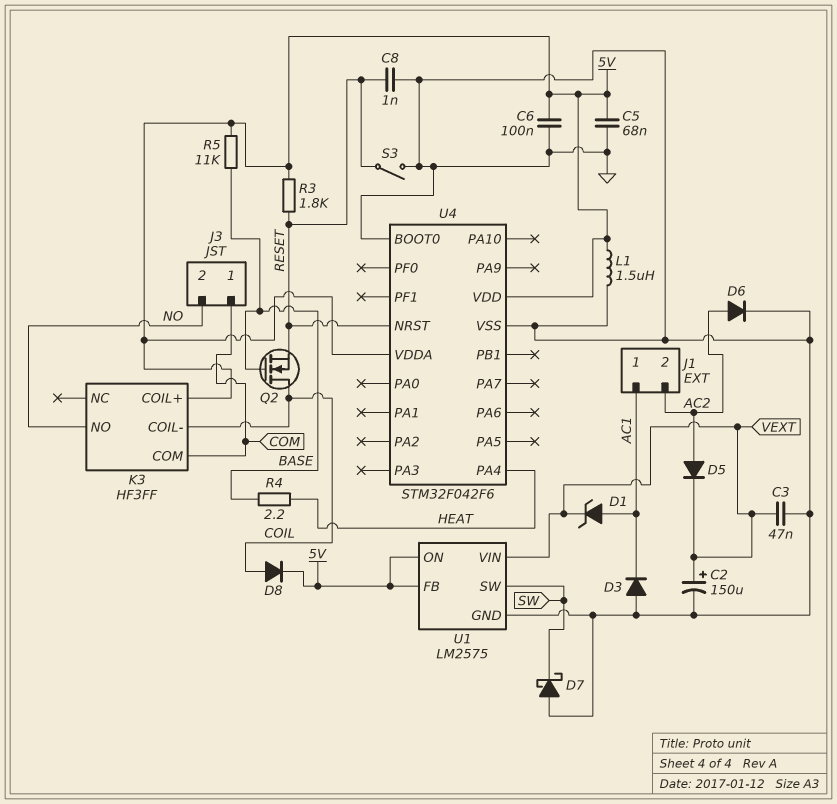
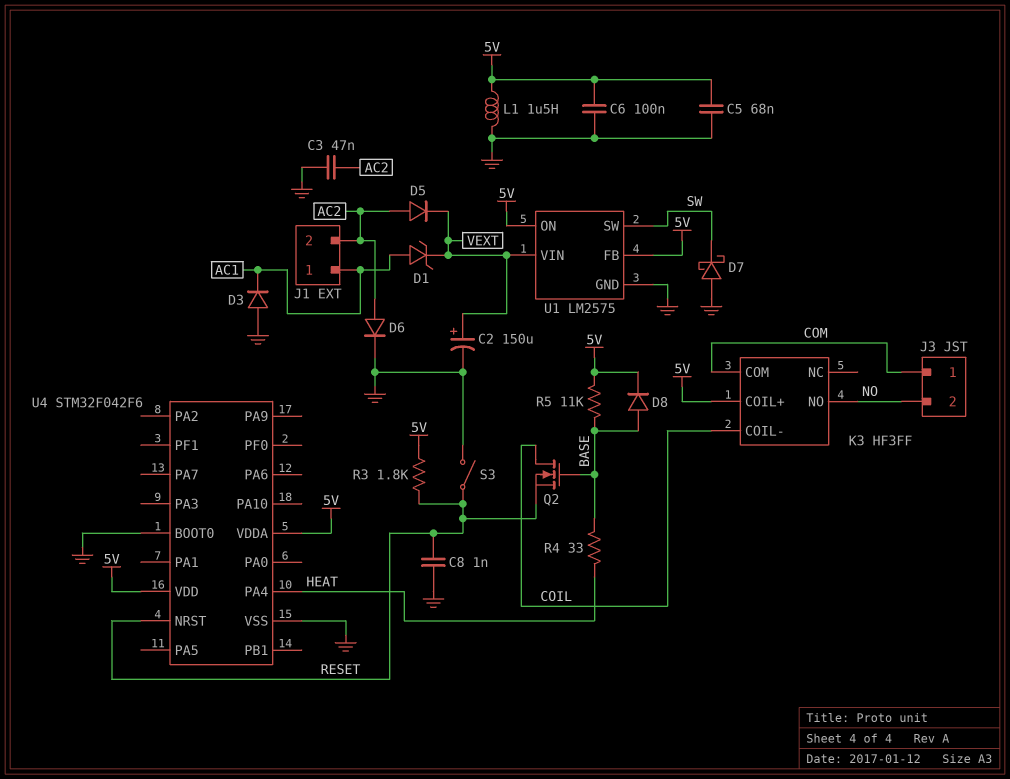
C3: 47nF (GND, VEXT) -> 47nF (AC2, GND)
D8: diode (A COIL, K 5V) -> diode (A BASE, K 5V)
R4: 2.2 (BASE, HEAT) -> 33 (BASE, HEAT)

